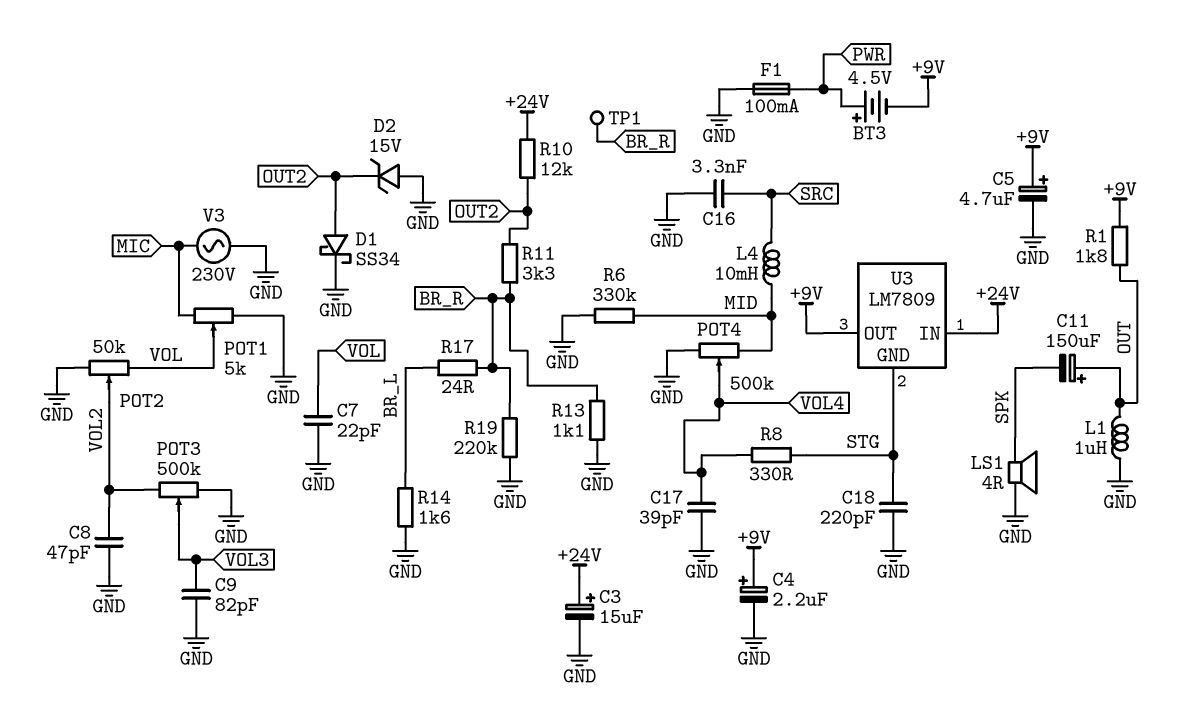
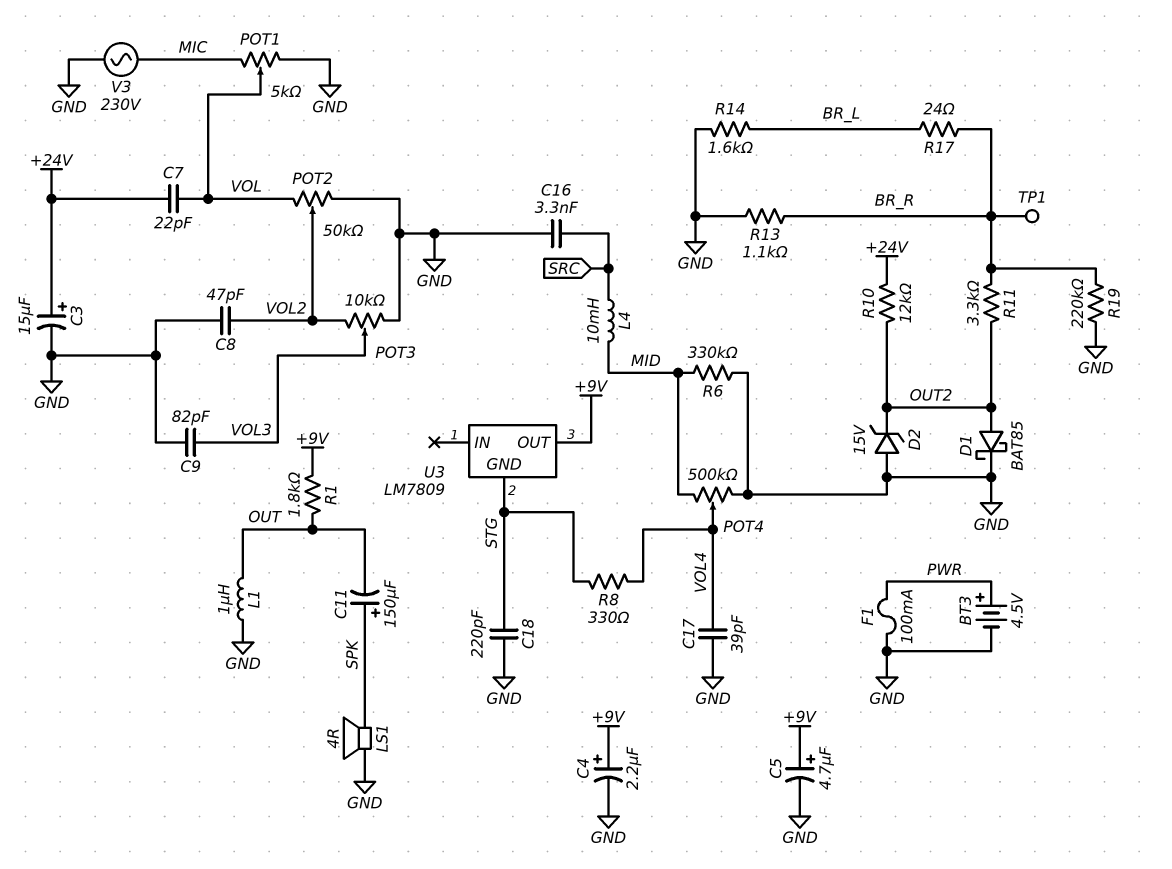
BT3: 4.5V (plus PWR, minus +9V) -> 4.5V (plus PWR, minus GND)
C7: 22pF (GND, VOL) -> 22pF (+24V, VOL)
C11: 150uF (plus OUT, minus SPK) -> 150uF (plus SPK, minus OUT)
D1: schottky SS34 (A OUT2, K GND) -> schottky BAT85 (A OUT2, K GND)
POT3: 500k (GND, VOL2, wiper VOL3) -> 10k (GND, VOL2, wiper VOL3)
U3 pin IN: +24V -> none

